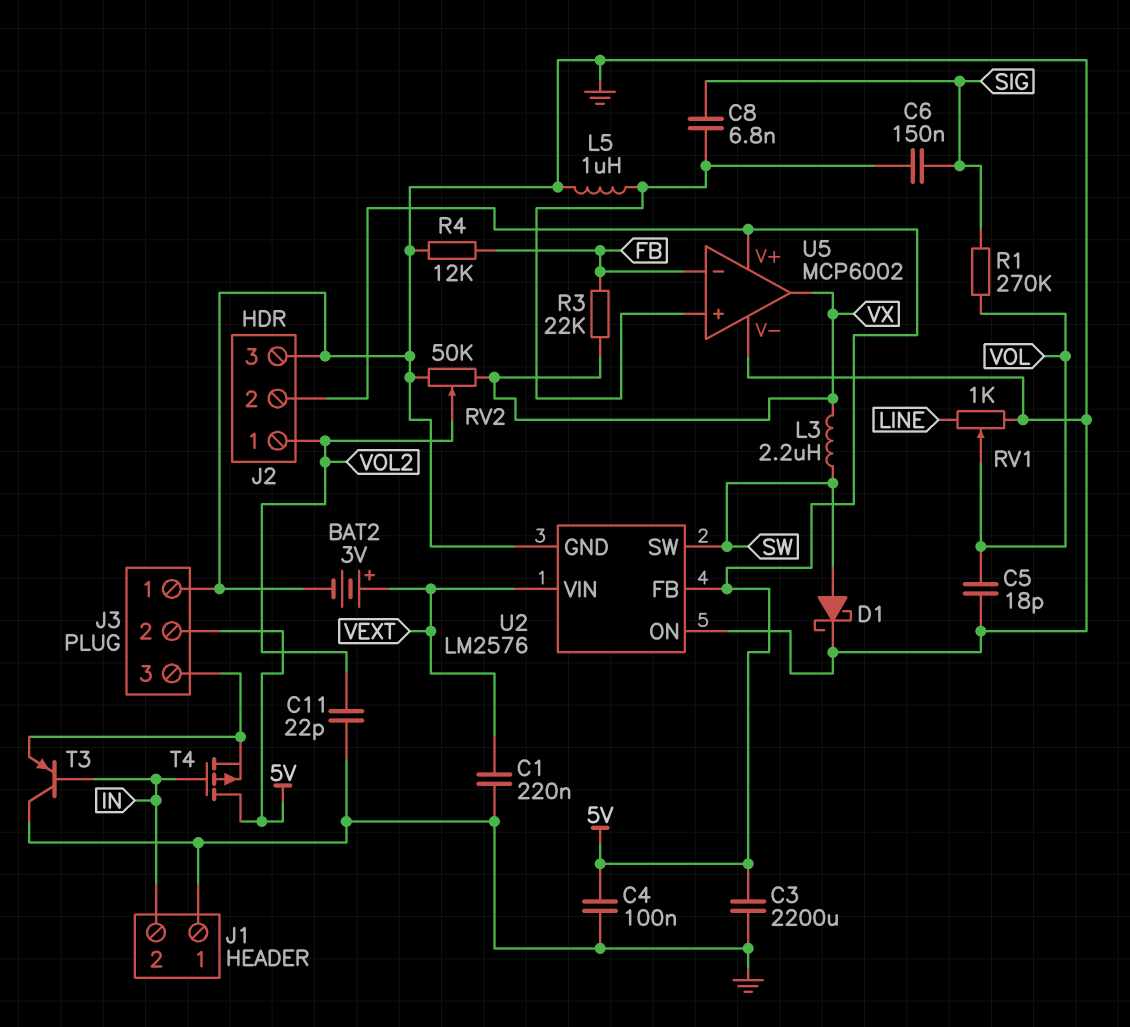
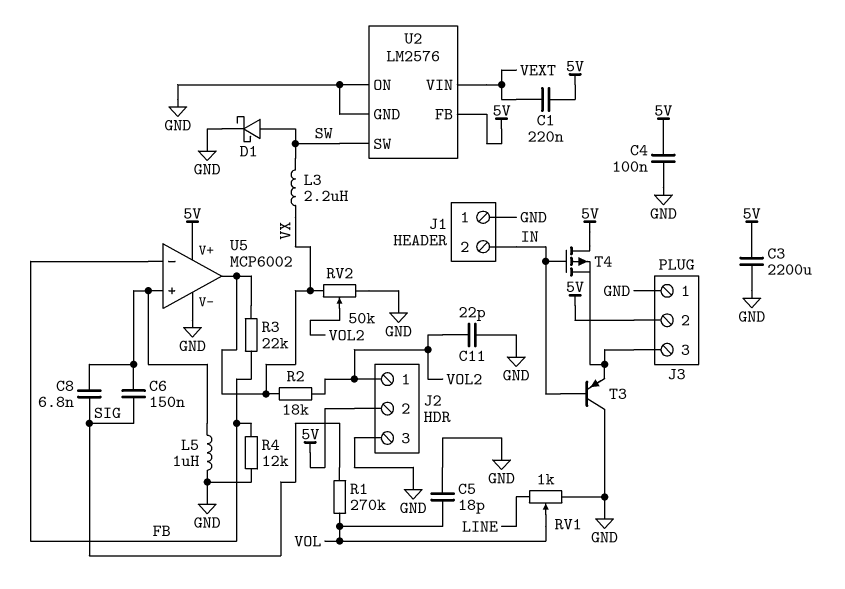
BAT2: 3V (plus VEXT, minus GND) -> none
C1: 220nF (GND, VEXT) -> 220nF (5V, VEXT)
R2: none -> 18k (VOL2, VX)

